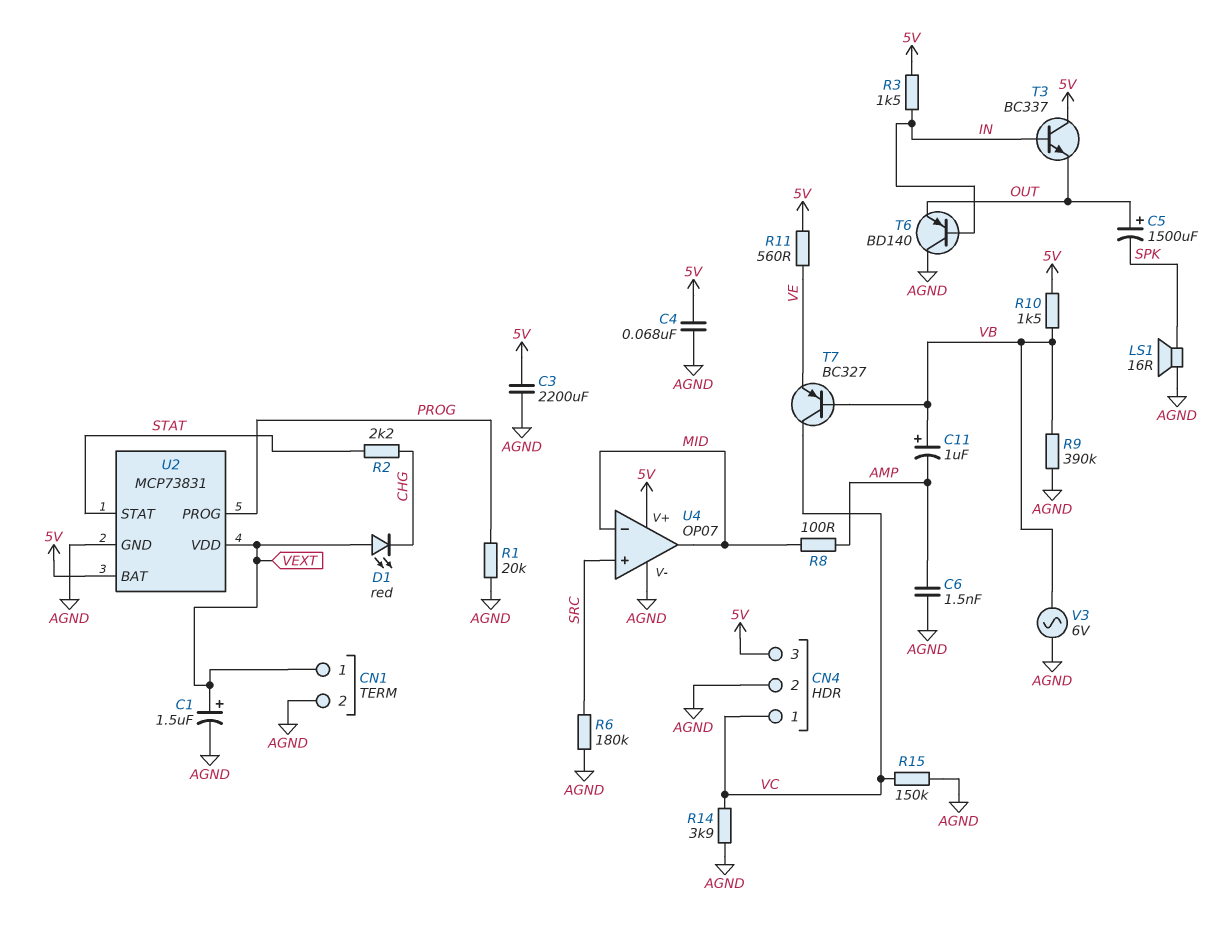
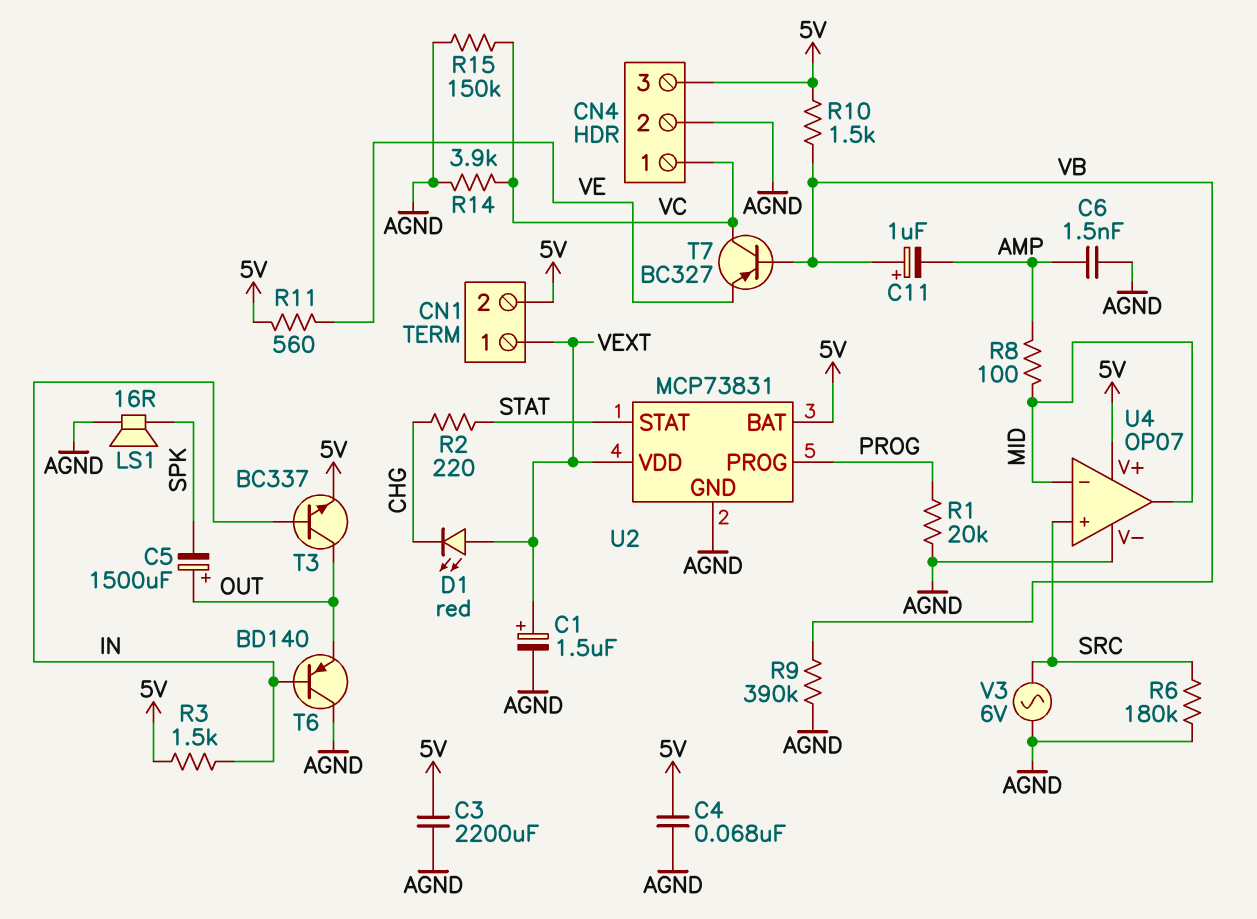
CN1 pin 2: AGND -> 5V
R2: 2.2k (CHG, STAT) -> 220 (CHG, STAT)
T3: NPN BC337 (B IN, C 5V, E OUT) -> NPN BC337 (B IN, C OUT, E 5V)
V3: AC 6V (AGND, VB) -> AC 6V (AGND, SRC)

